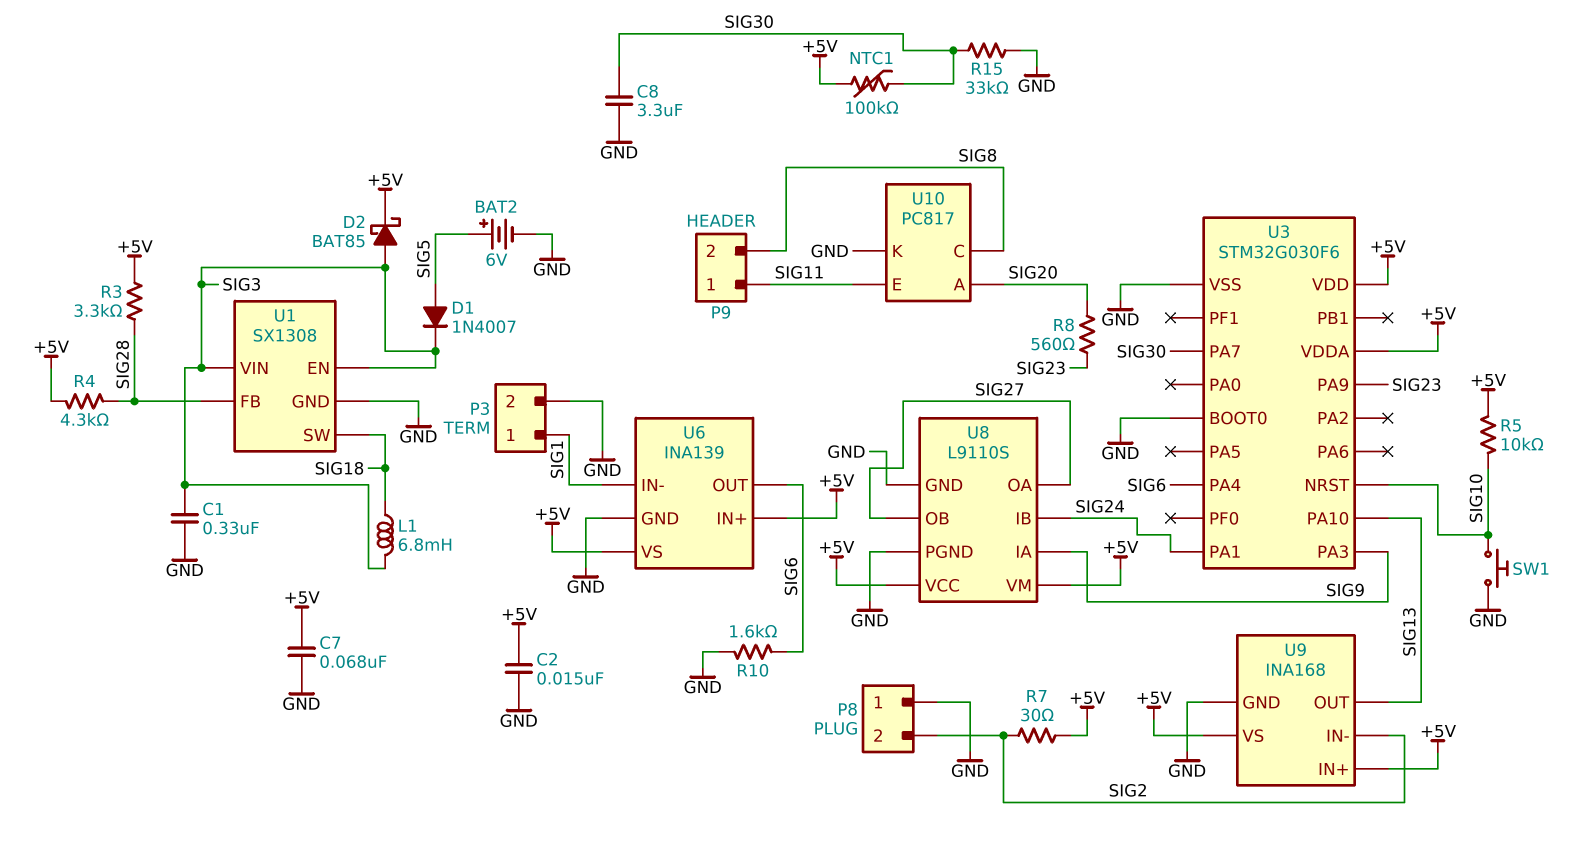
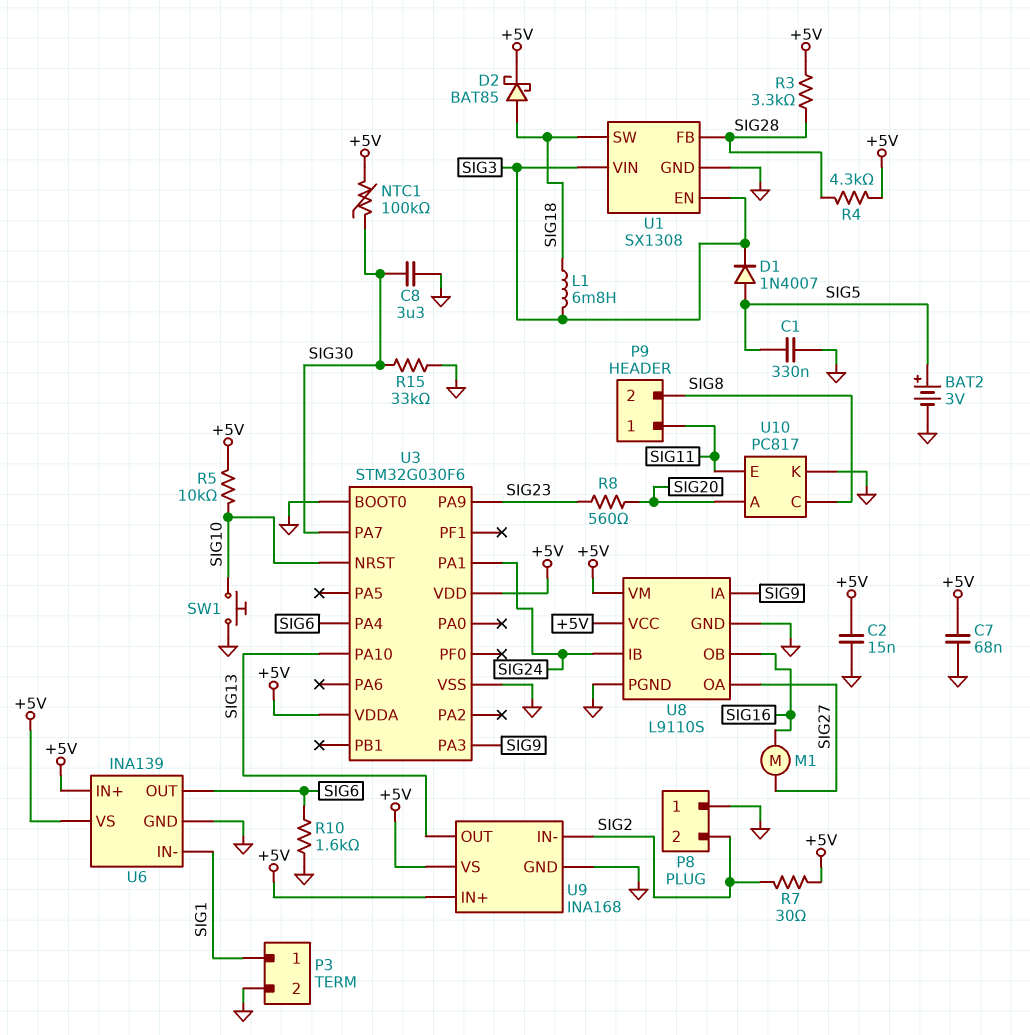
BAT2: 6V (plus SIG5, minus GND) -> 3V (plus SIG5, minus GND)
C1: 330nF (GND, SIG3) -> 330nF (GND, SIG5)
D2: schottky BAT85 (A SIG3, K +5V) -> schottky BAT85 (A SIG18, K +5V)
M1: none -> motor (SIG16, SIG27)
U8 pin OB: SIG27 -> SIG16

